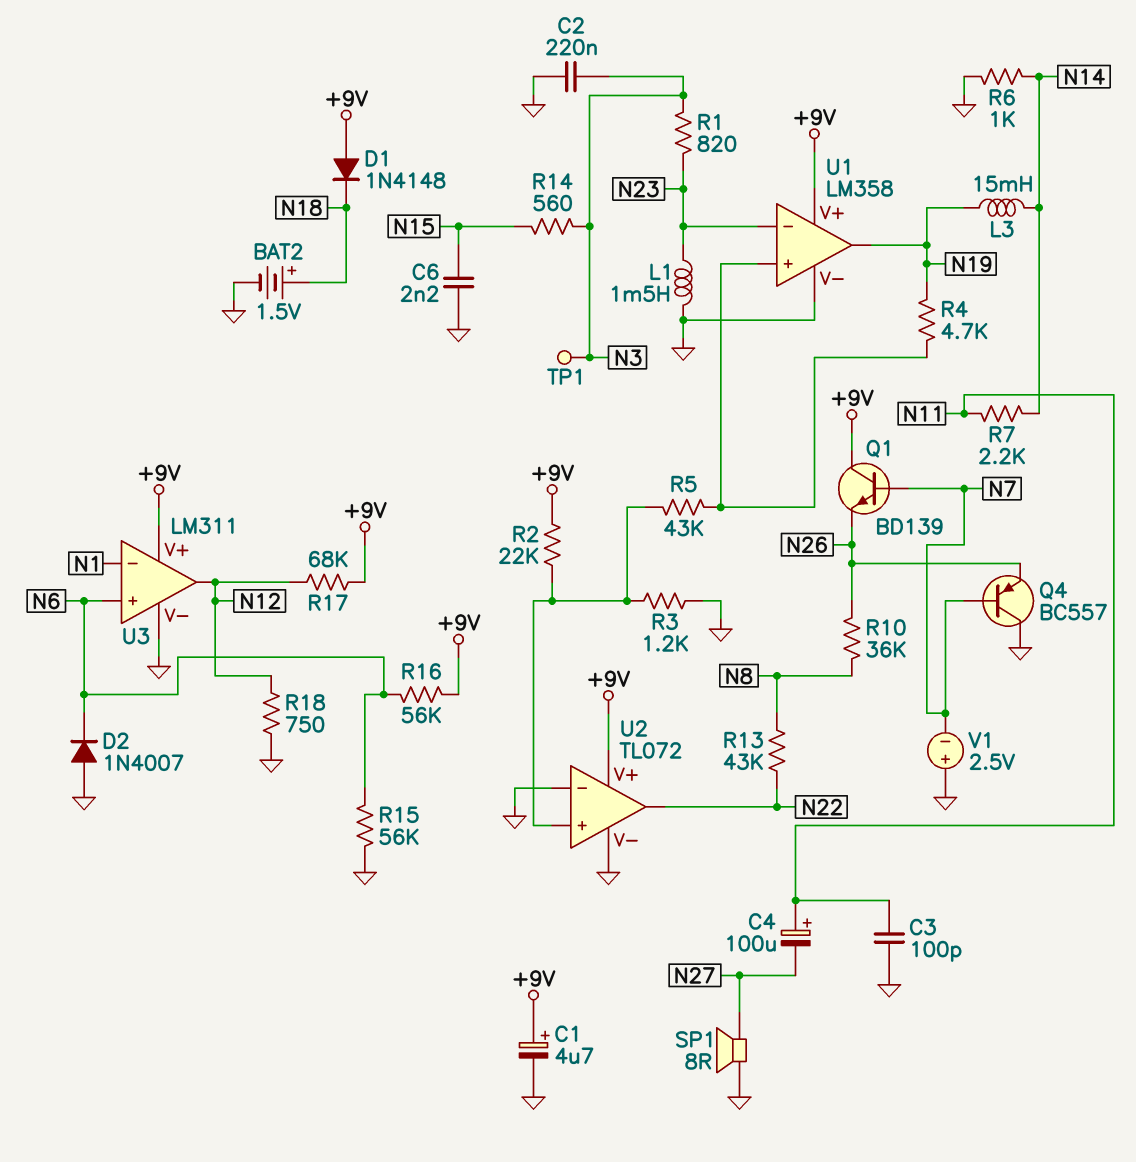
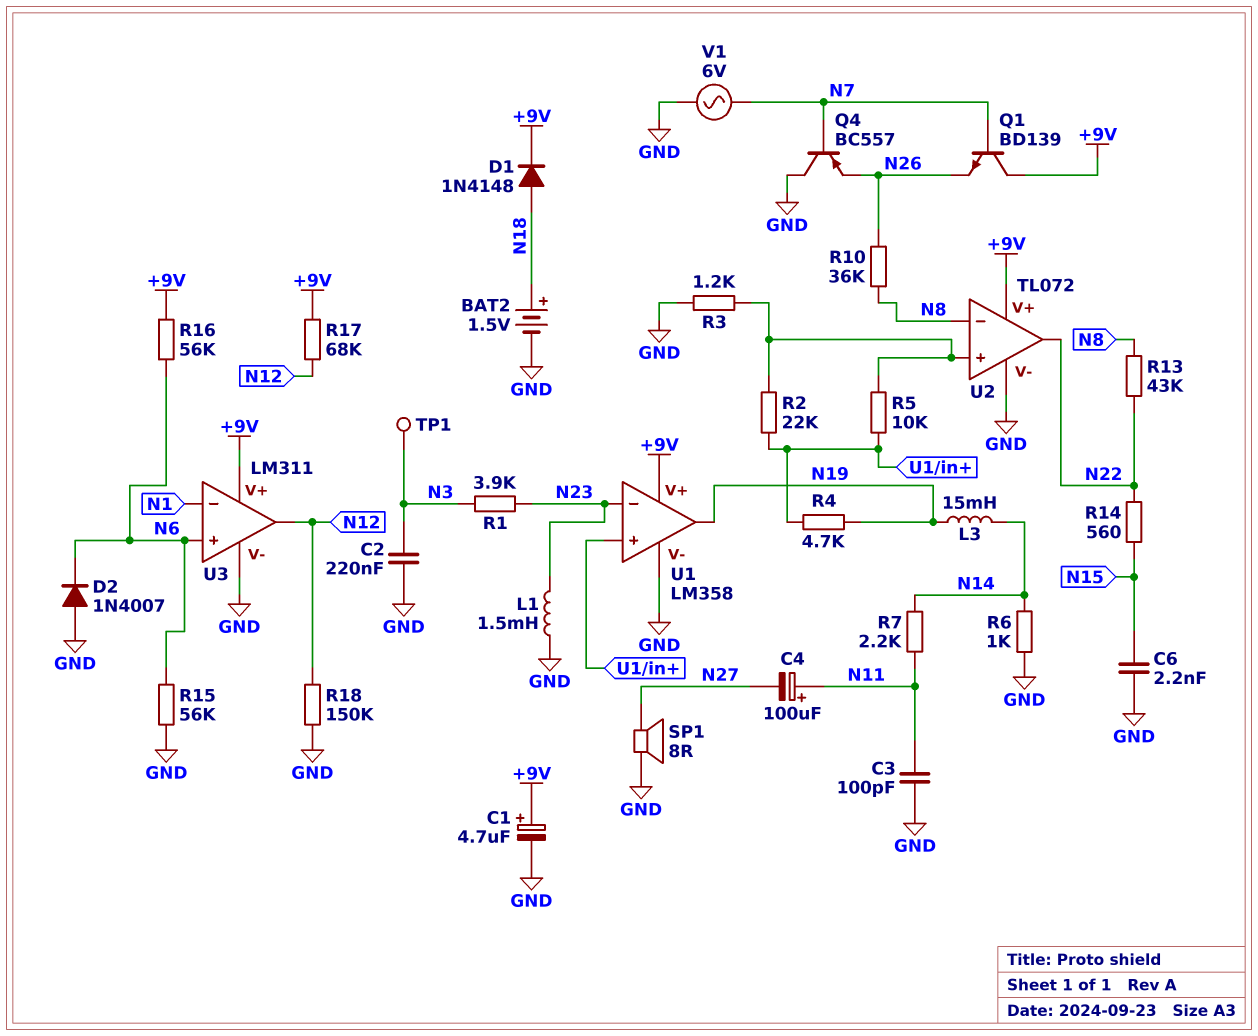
D1: diode 1N4148 (A +9V, K N18) -> diode 1N4148 (A N18, K +9V)
R1: 820 (N3, N23) -> 3.9k (N3, N23)
R2: 22k (+9V, U2/in+) -> 22k (U1/in+, U2/in+)
R5: 43k (U1/in+, U2/in+) -> 10k (U1/in+, U2/in+)
R14: 560 (N3, N15) -> 560 (N15, N22)
R18: 750 (GND, N12) -> 150k (GND, N12)
U2 pin in-: GND -> N8
V1: 2.5V (plus GND, minus N7) -> AC 6V (GND, N7)

